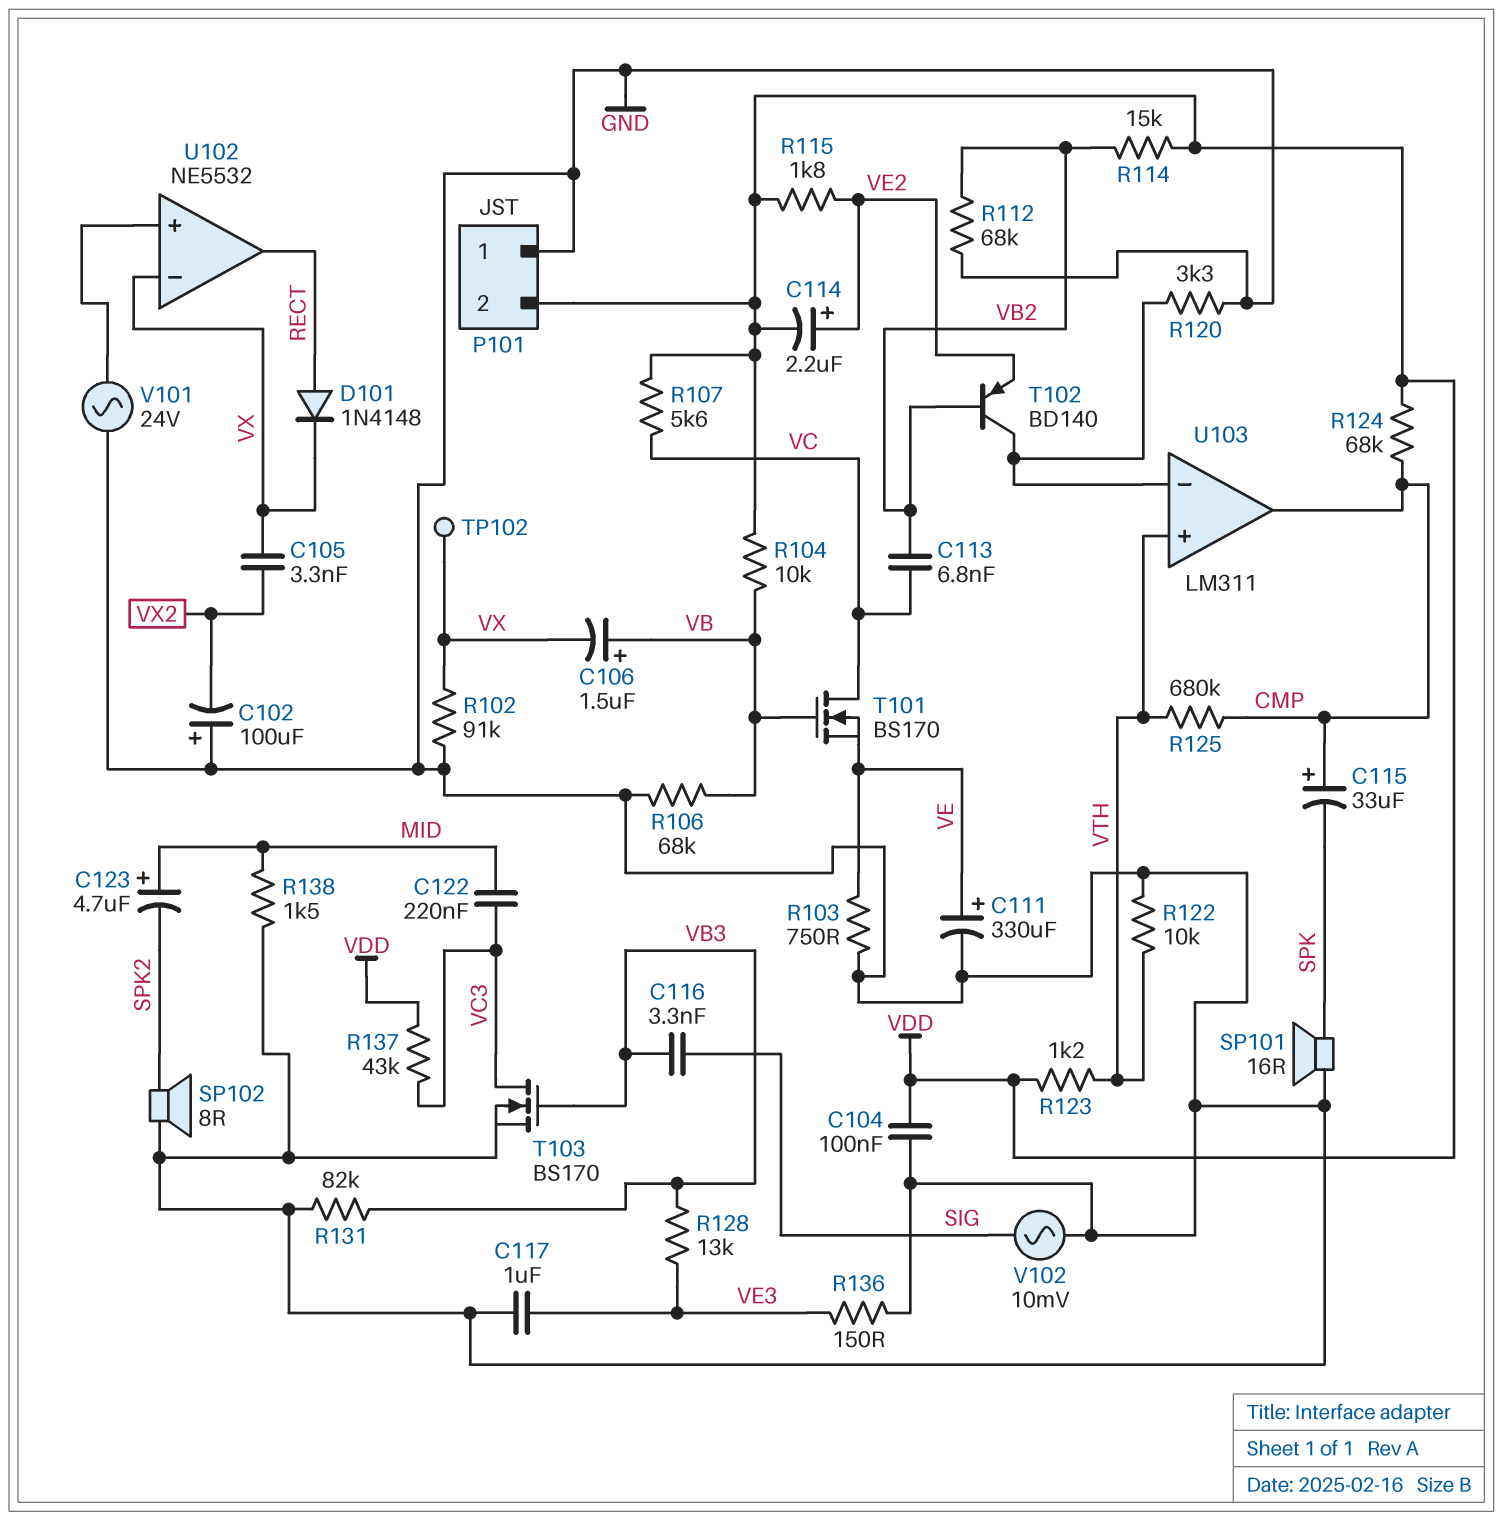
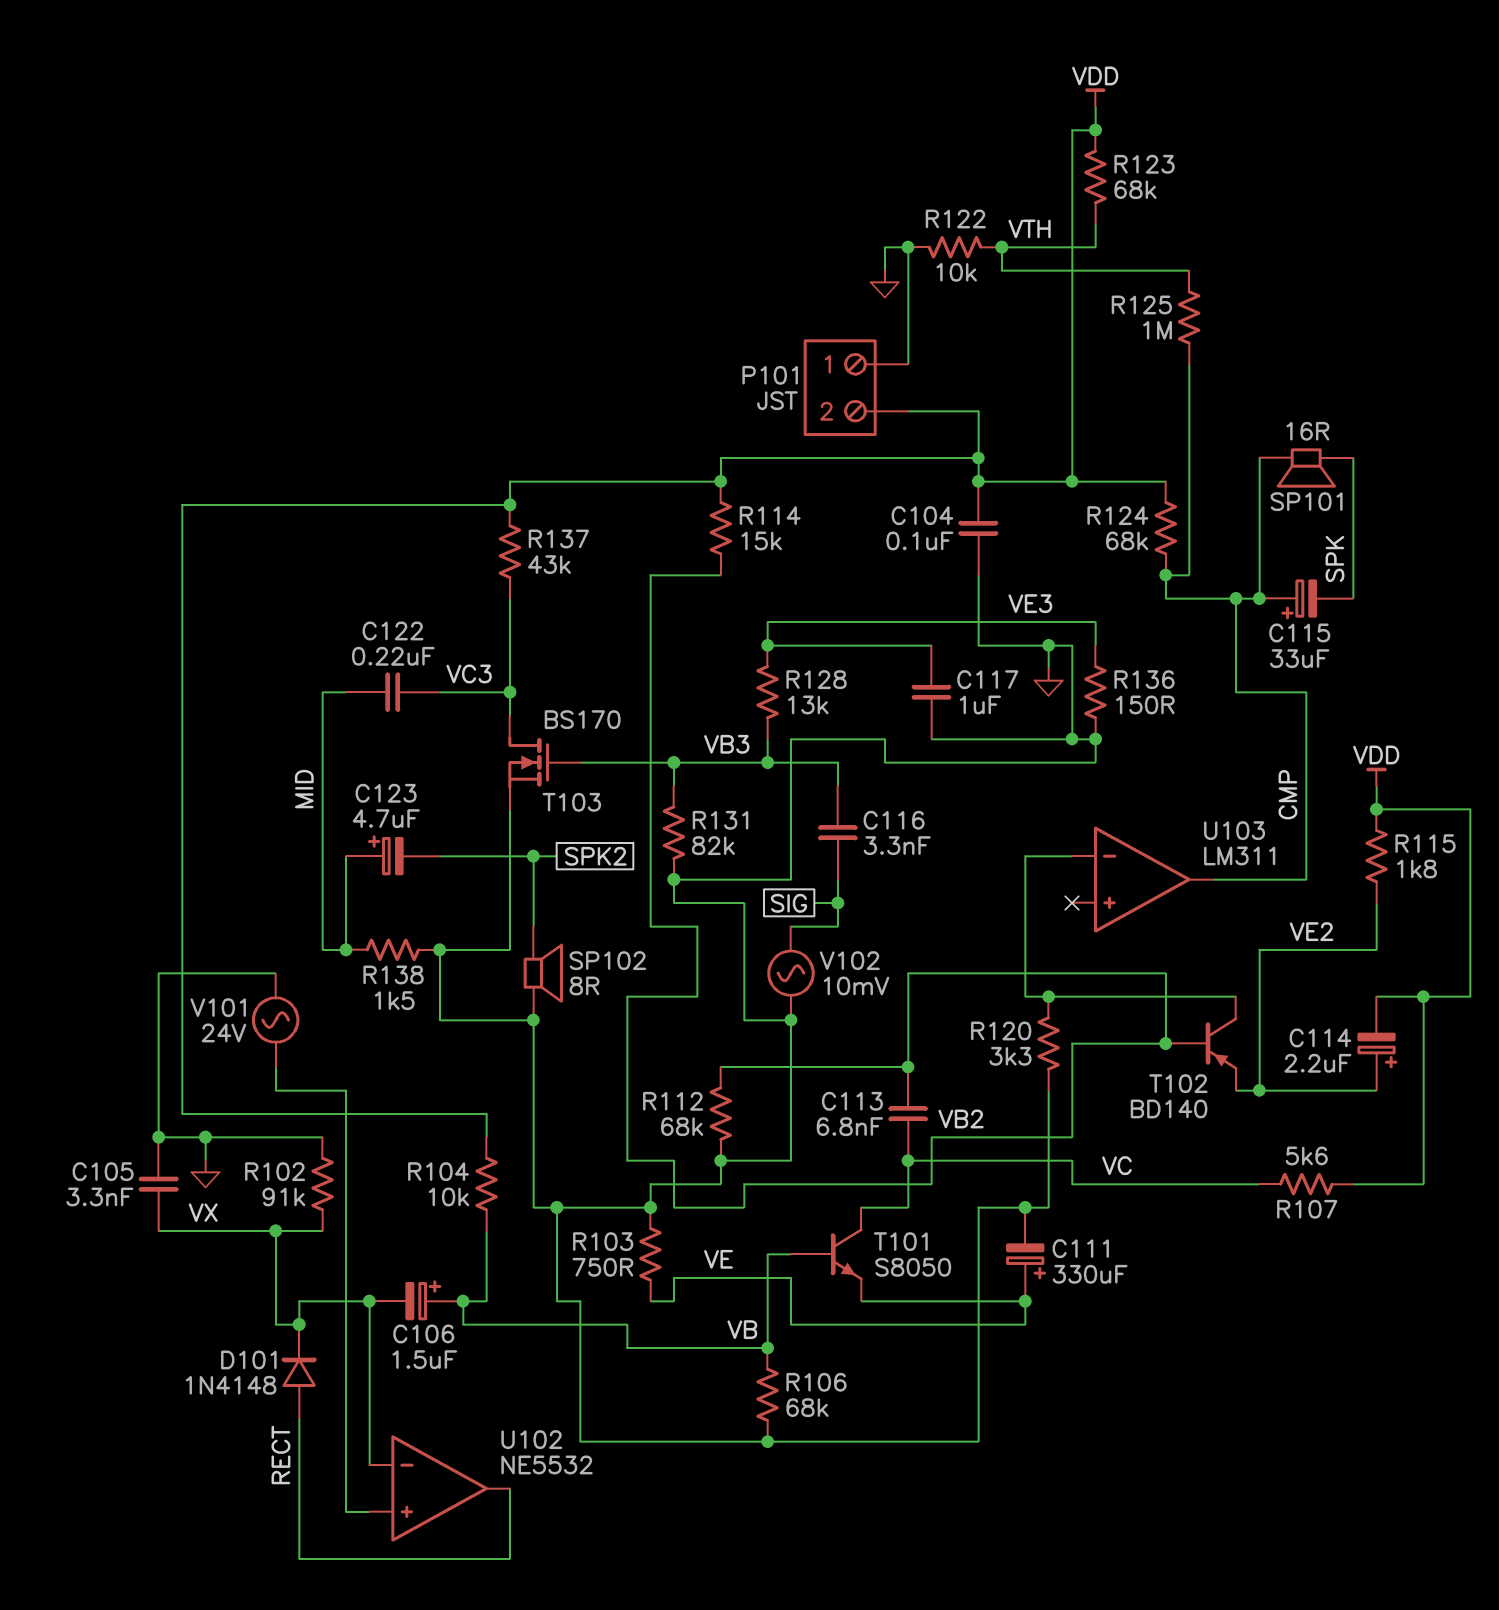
C102: 100uF (plus GND, minus VX2) -> none
C105: 3.3nF (VX, VX2) -> 3.3nF (GND, VX)
R123: 1.2k (VDD, VTH) -> 68k (VDD, VTH)
R125: 680k (CMP, VTH) -> 1M (CMP, VTH)
SP101: speaker 16R (GND, SPK) -> speaker 16R (CMP, SPK)
T101: NMOS BS170 (G VB, D VC, S VE) -> NPN S8050 (B VB, C VC, E VE)
TP102: test point (VX) -> none
U103 pin in+: VTH -> none

